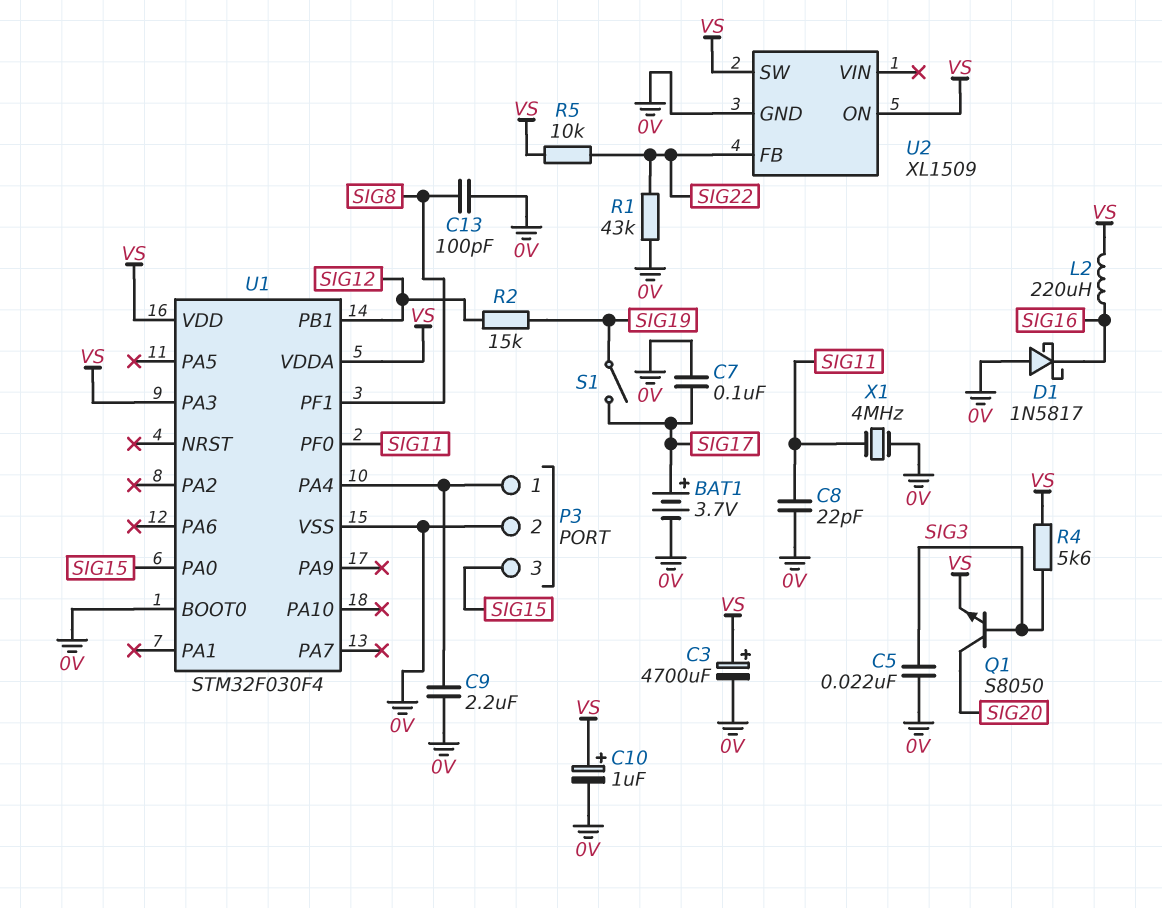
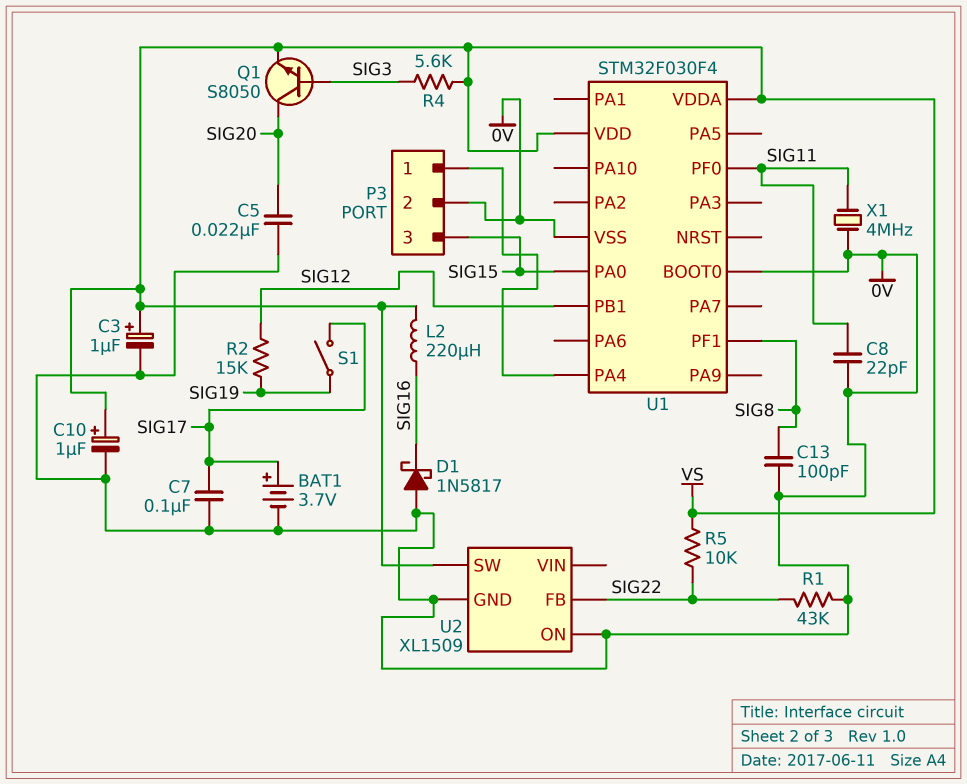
C3: 4700uF (plus VS, minus 0V) -> 1uF (plus VS, minus 0V)
C5: 22nF (0V, SIG3) -> 22nF (0V, SIG20)
C9: 2.2uF (0V, P3/1) -> none
U1 pin PA3: VS -> none
U2 pin ON: VS -> 0V

